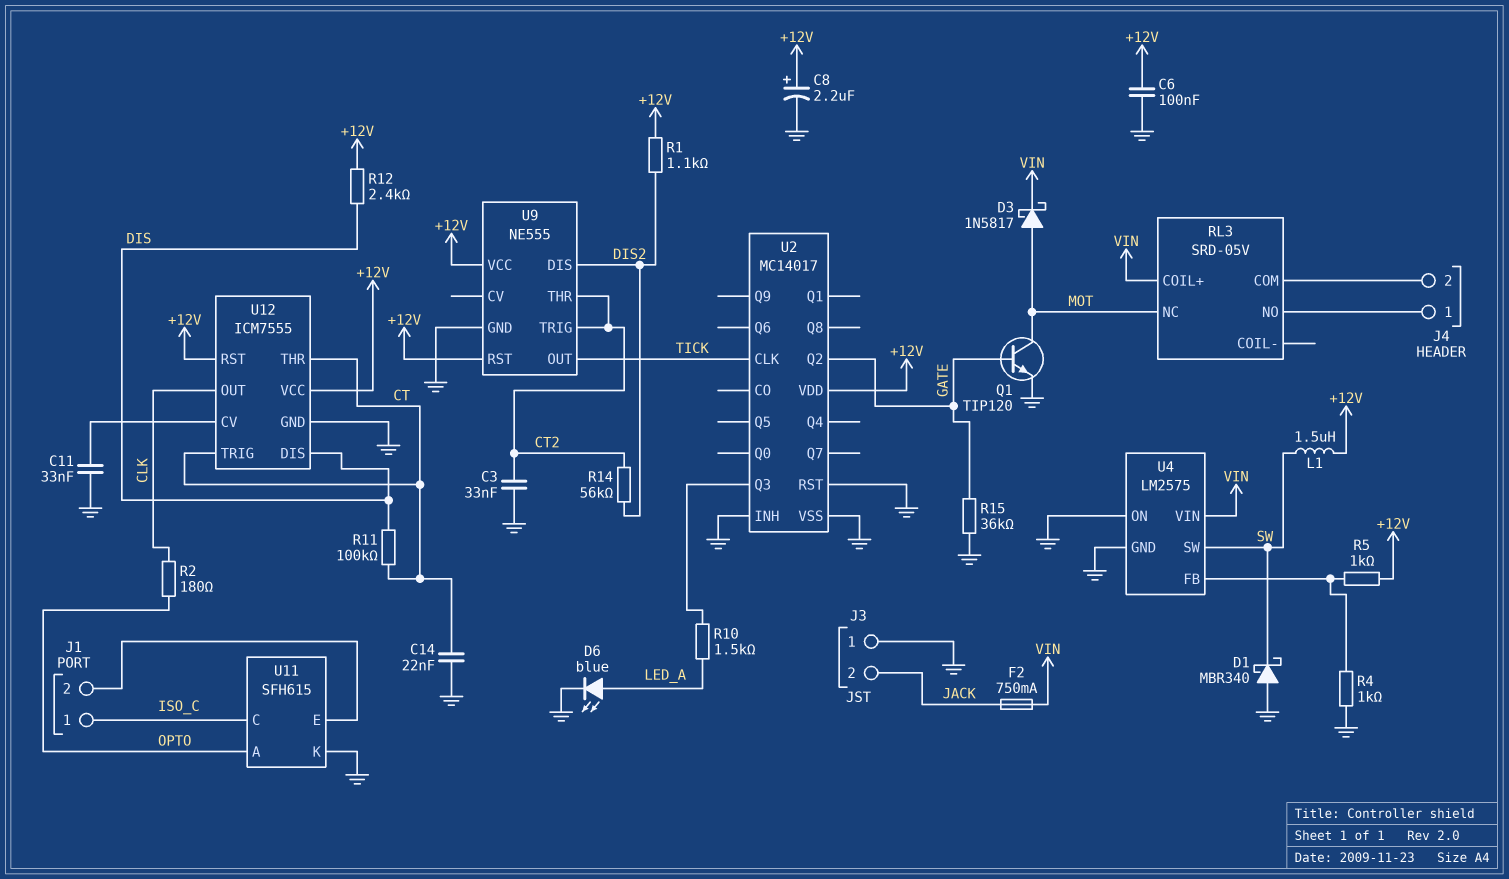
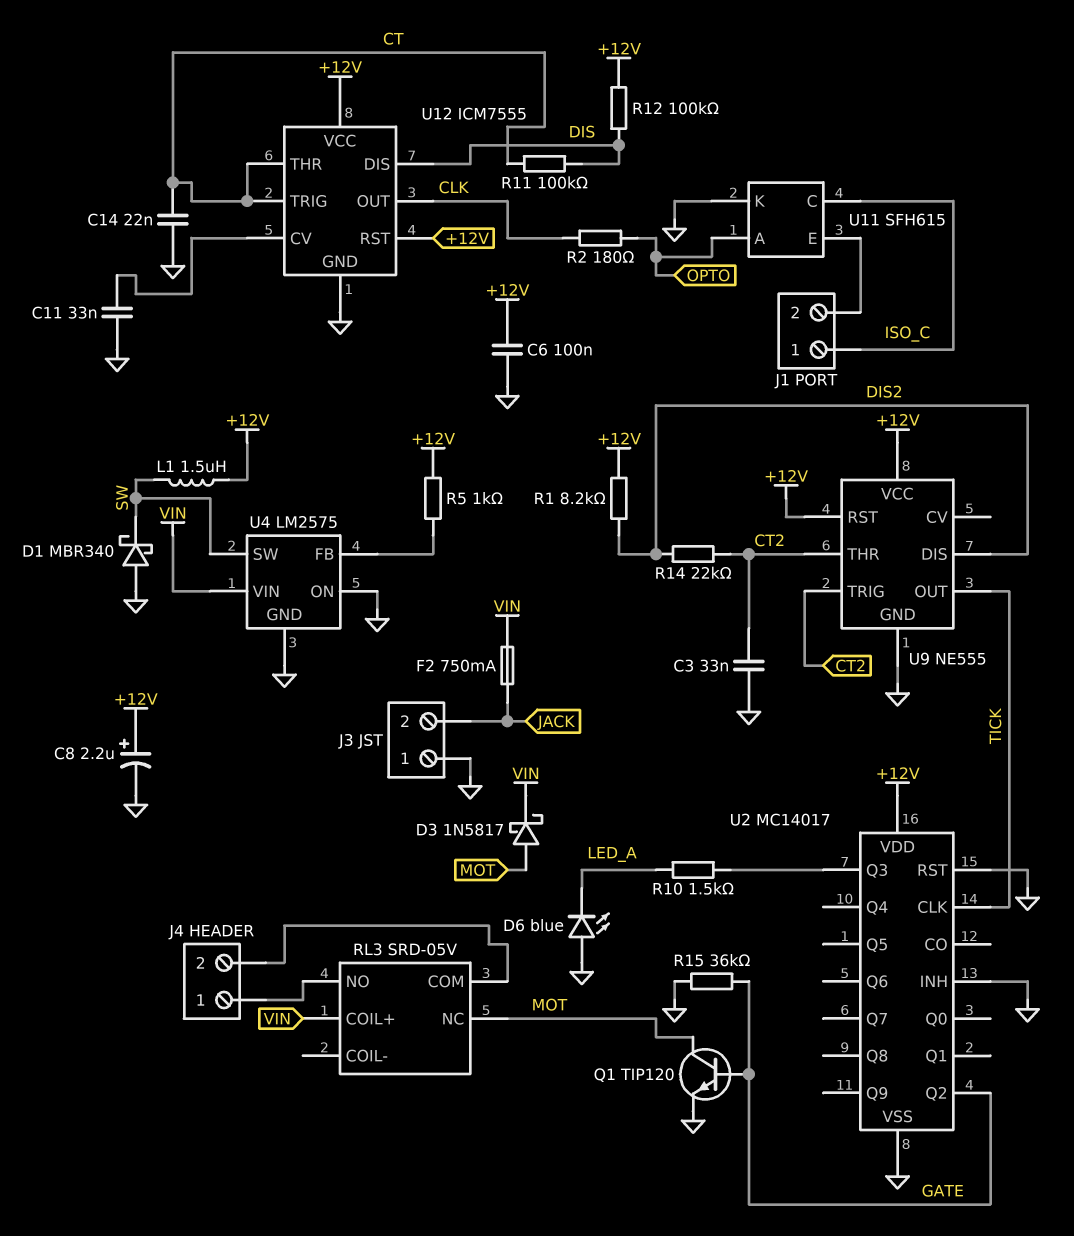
D6: LED blue (A LED_A, K GND) -> LED blue (A GND, K LED_A)
R1: 1.1k (+12V, DIS2) -> 8.2k (+12V, DIS2)
R4: 1k (GND, U4/FB) -> none
R12: 2.4k (+12V, DIS) -> 100k (+12V, DIS)
R14: 56k (CT2, DIS2) -> 22k (CT2, DIS2)

